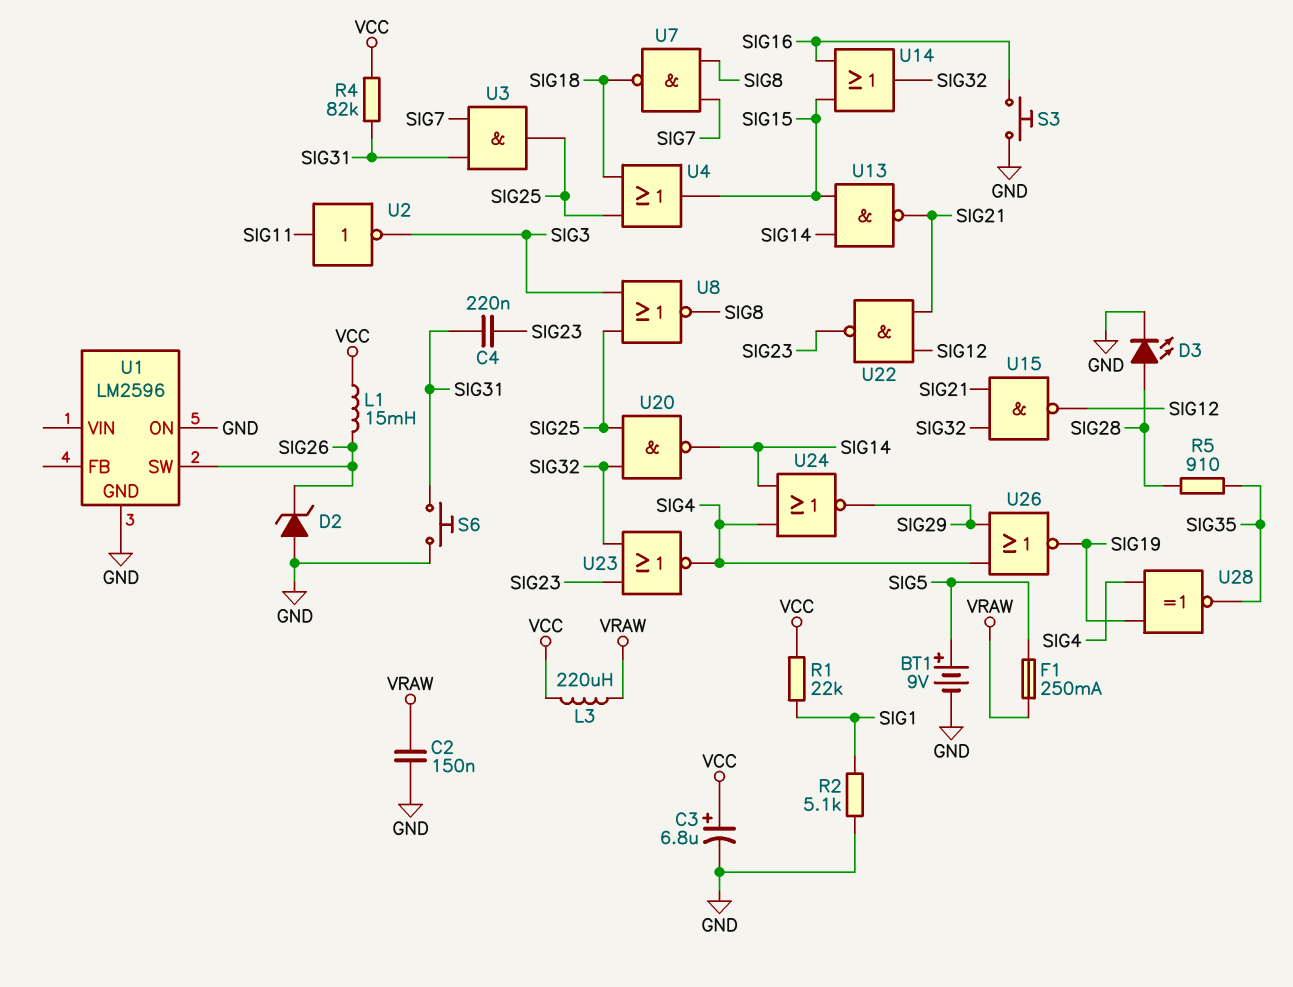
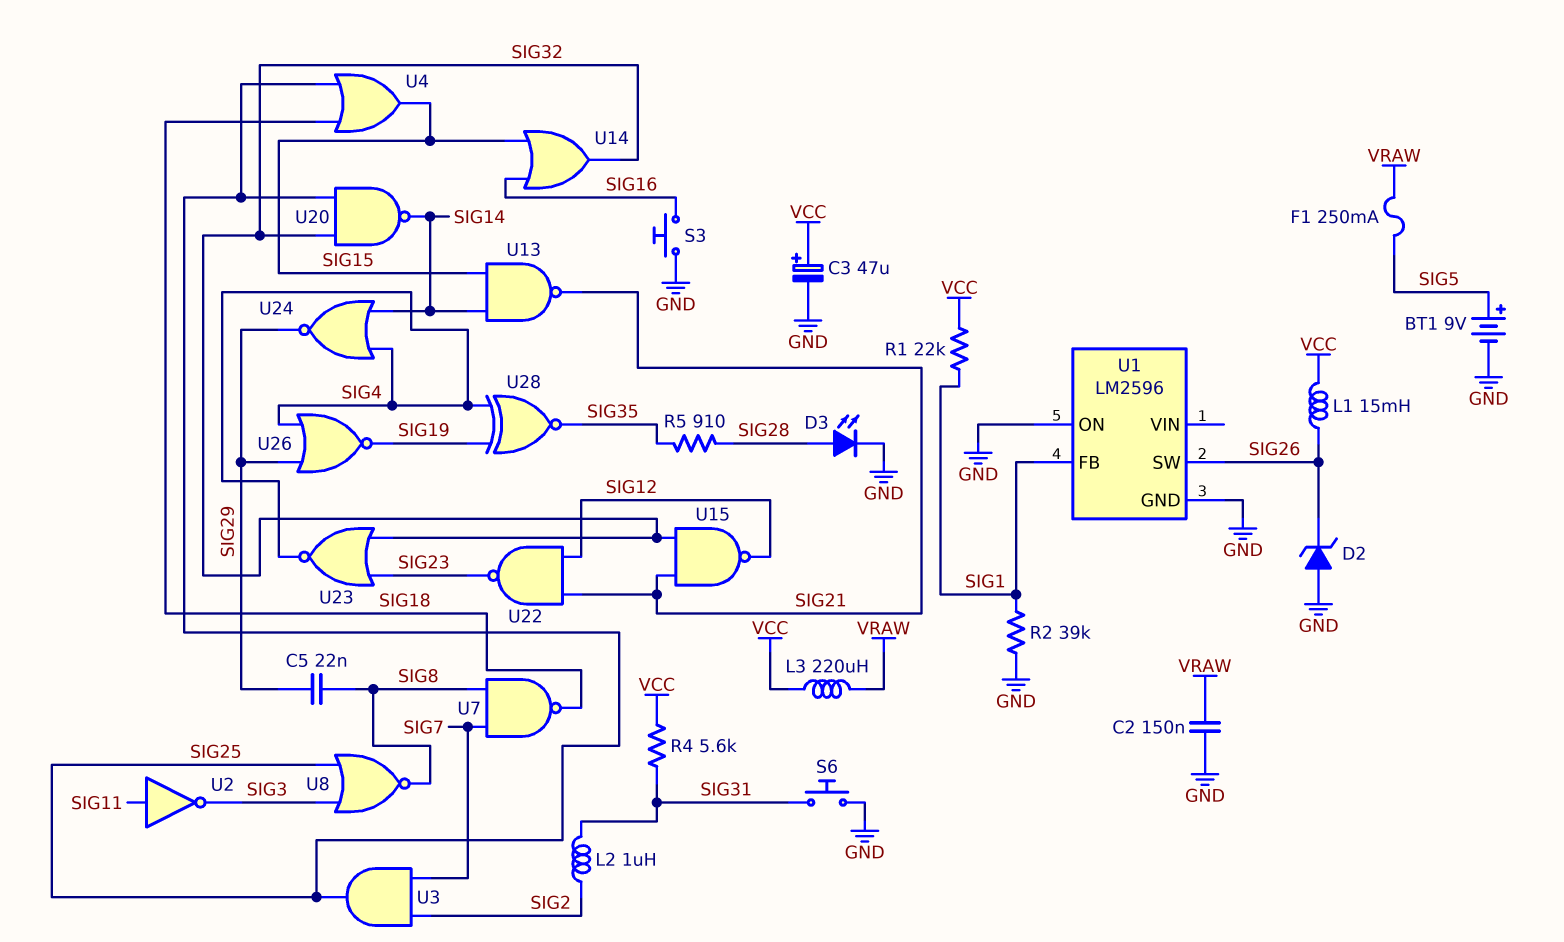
C3: 6.8uF (plus VCC, minus GND) -> 47uF (plus VCC, minus GND)
C4: 220nF (SIG23, SIG31) -> none
C5: none -> 22nF (SIG8, SIG29)
L2: none -> 1uH (SIG2, SIG31)
R2: 5.1k (GND, SIG1) -> 39k (GND, SIG1)
R4: 82k (SIG31, VCC) -> 5.6k (SIG31, VCC)
U1 pin FB: none -> SIG1
U3: AND (in SIG7, in SIG31, out SIG25) -> AND (in SIG2, in SIG7, out SIG25)

